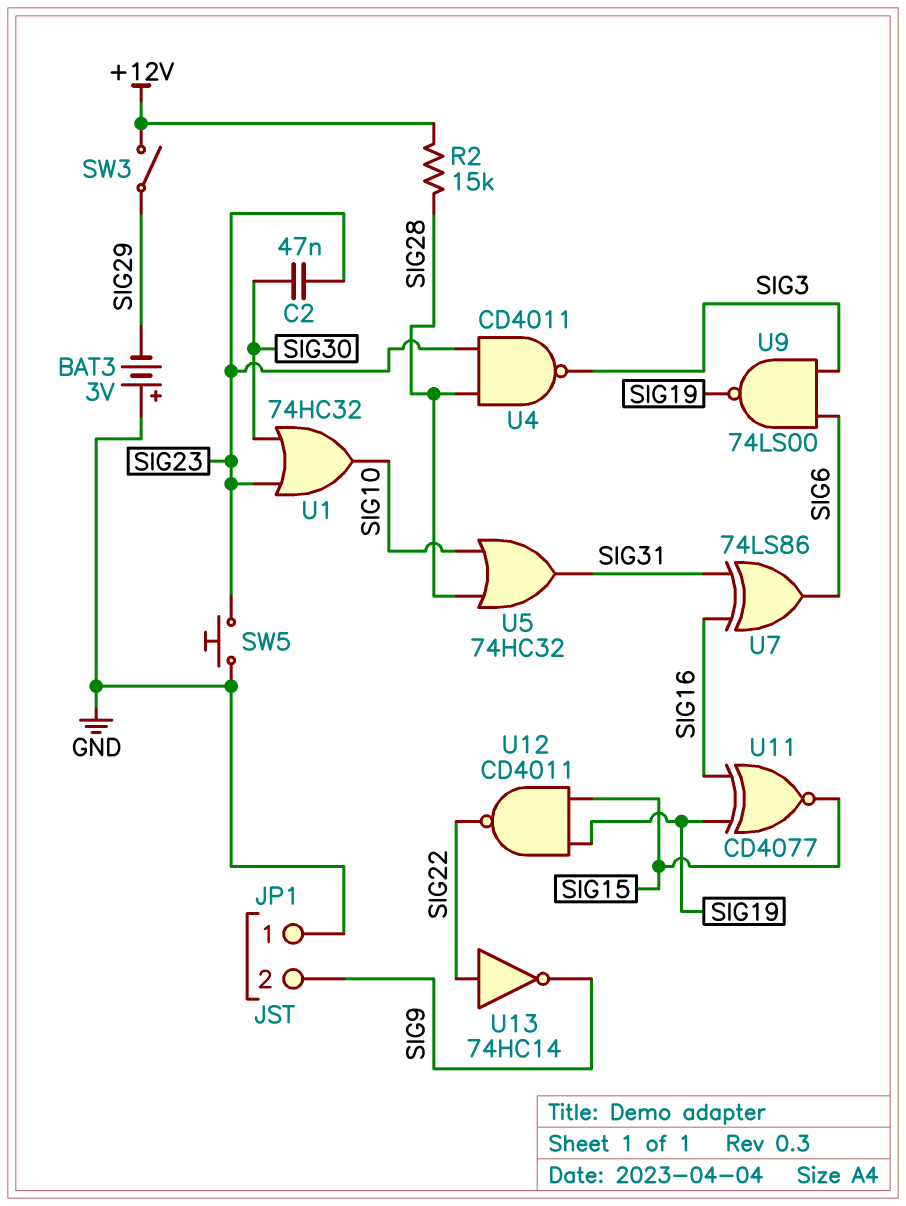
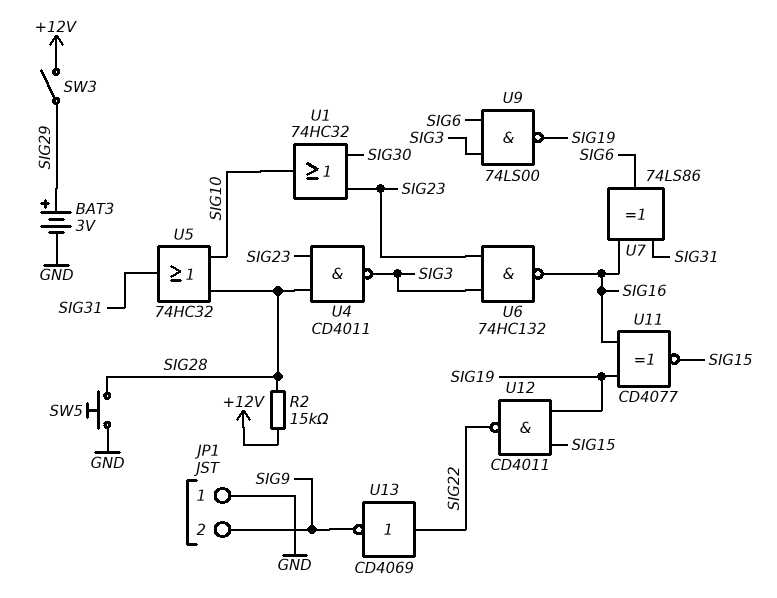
BAT3: 3V (plus GND, minus SIG29) -> 3V (plus SIG29, minus GND)
C2: 47nF (SIG23, SIG30) -> none
SW5: button (GND, SIG23) -> button (GND, SIG28)
U6: none -> NAND 74HC132 (in SIG3, in SIG23, out SIG16)
U13: NOT 74HC14 (in SIG22, out SIG9) -> NOT CD4069 (in SIG22, out SIG9)

